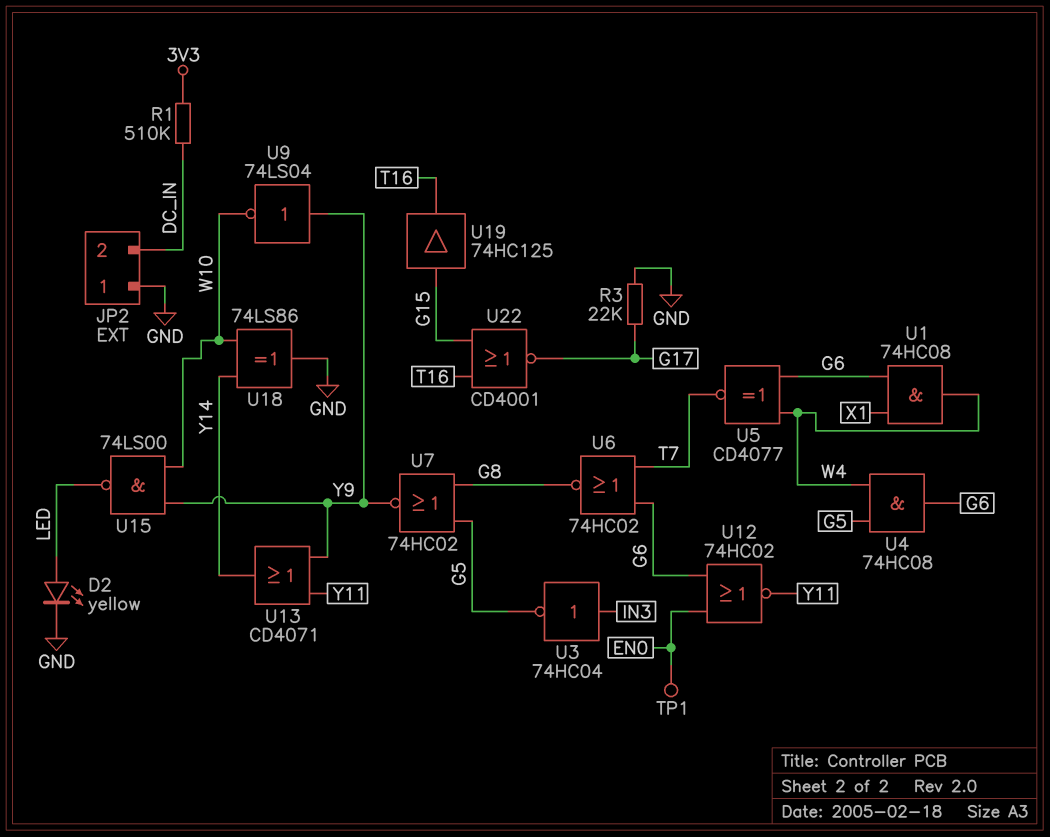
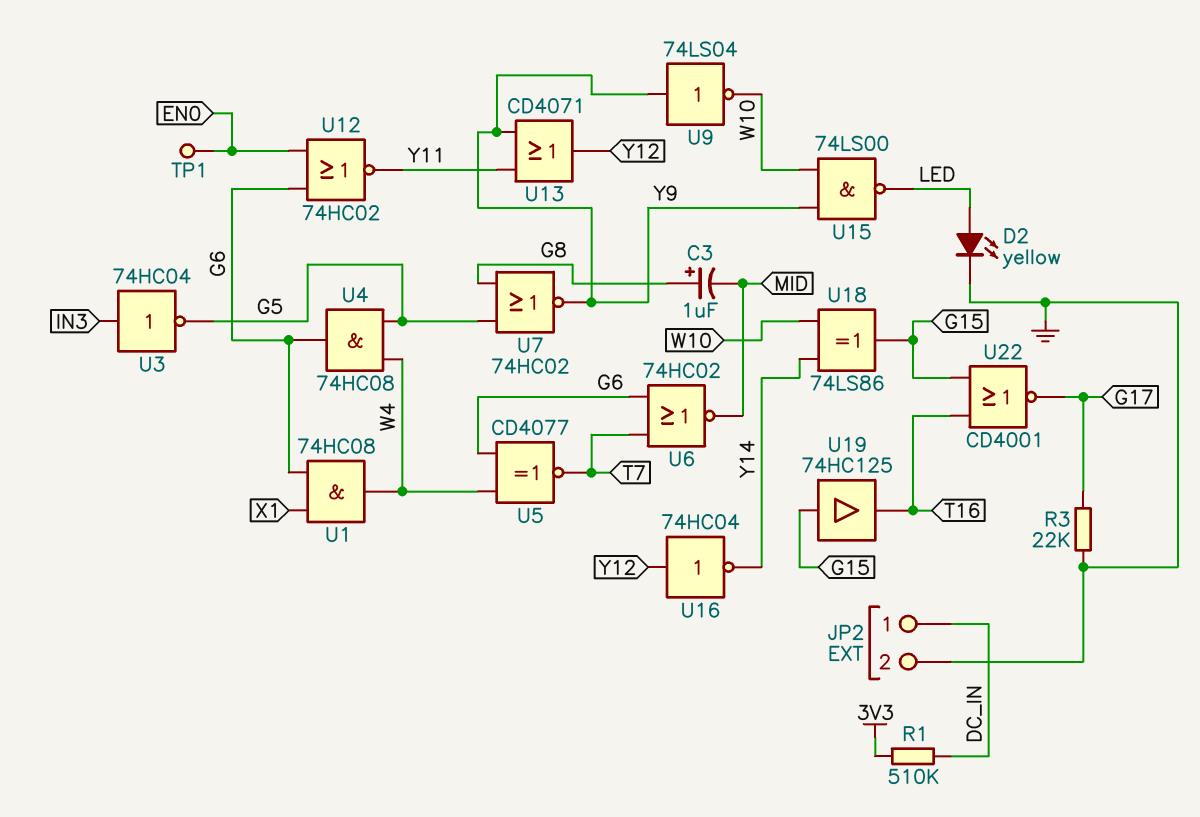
C3: none -> 1uF (plus G8, minus MID)
JP2 pin 1: GND -> DC_IN
JP2 pin 2: DC_IN -> GND
U6: NOR 74HC02 (in G6, in T7, out G8) -> NOR 74HC02 (in G6, in T7, out MID)
U13: OR CD4071 (in Y9, in Y11, out Y14) -> OR CD4071 (in Y9, in Y11, out Y12)
U16: none -> NOT 74HC04 (in Y12, out Y14)
U18: XOR 74LS86 (in W10, in Y14, out GND) -> XOR 74LS86 (in W10, in Y14, out G15)

